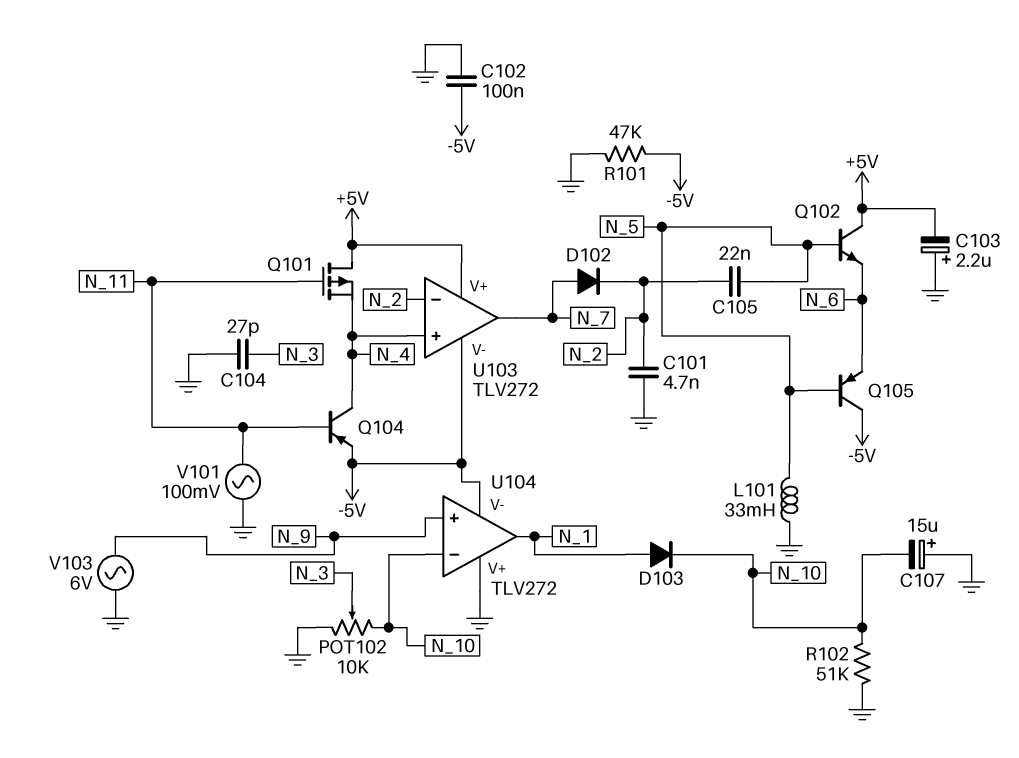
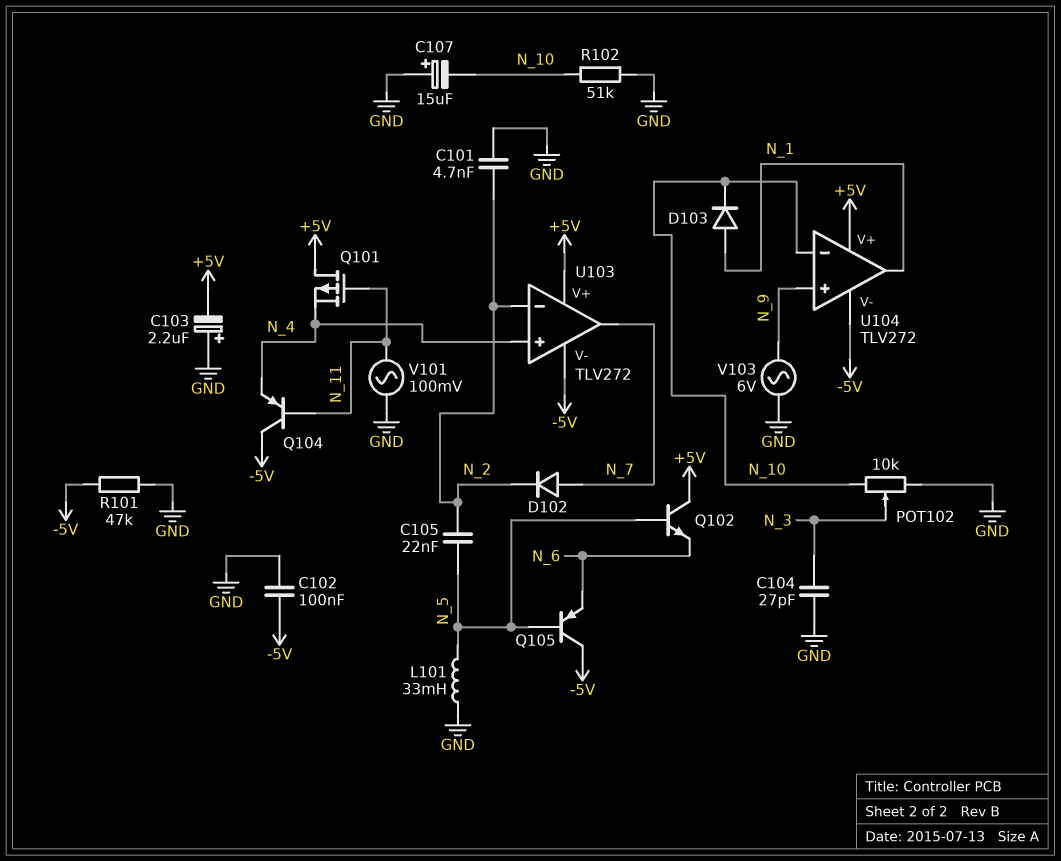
Q104: PNP (B N_11, C N_4, E -5V) -> PNP (B N_11, C -5V, E N_4)
U104 pin V+: GND -> +5V

